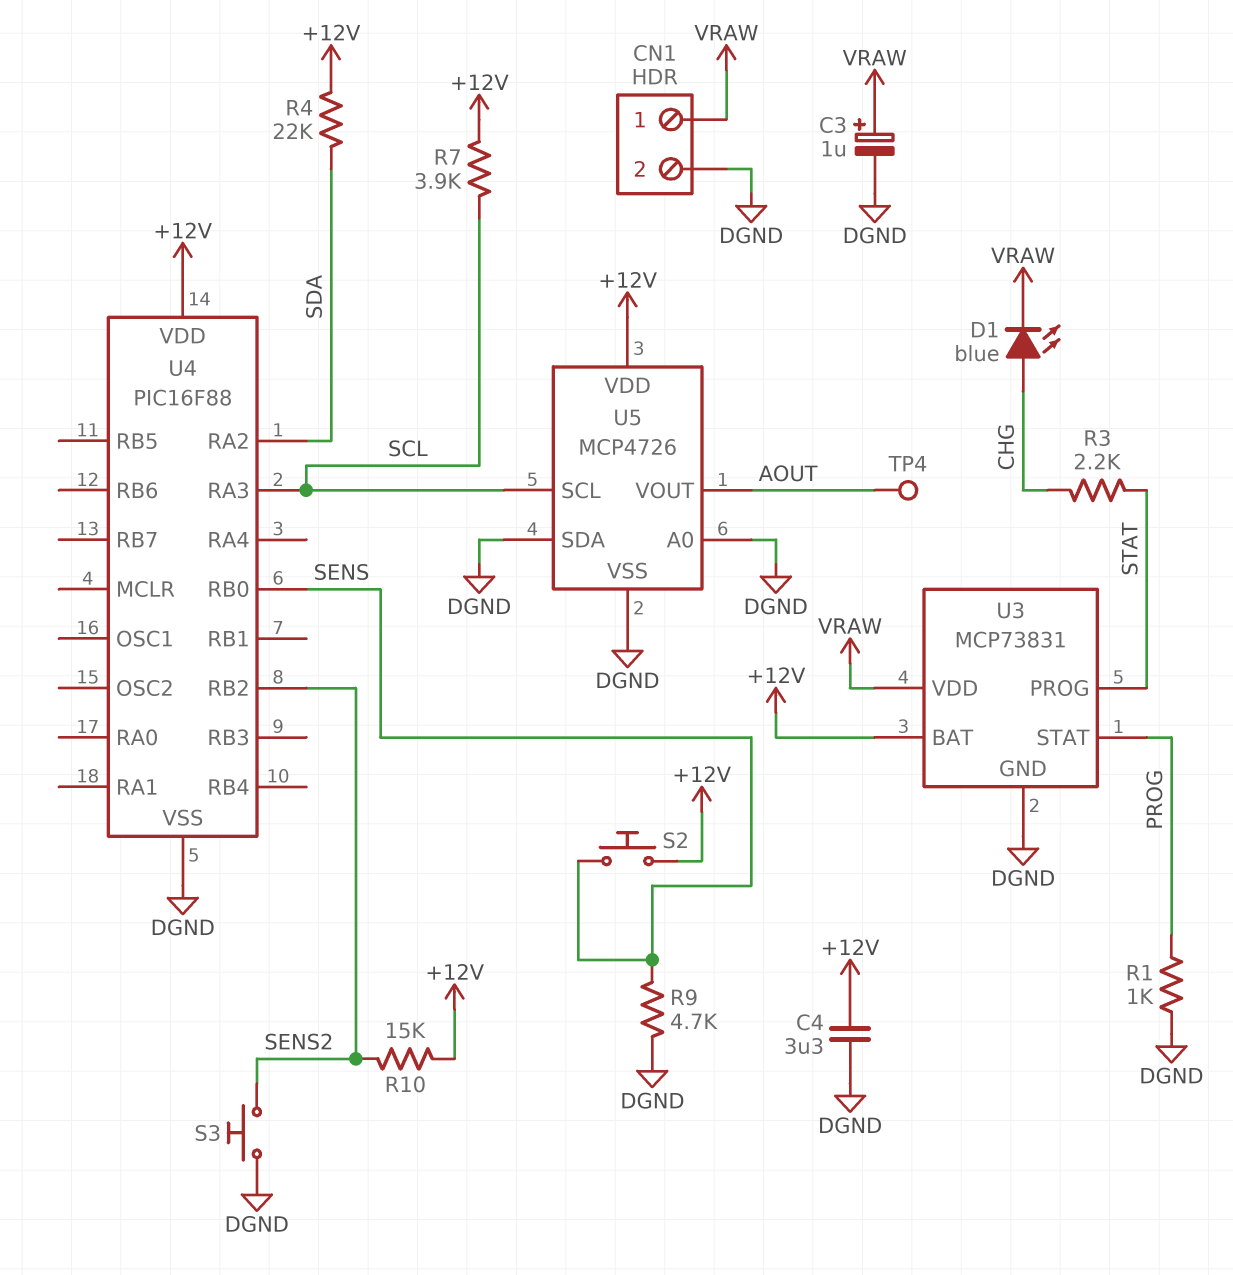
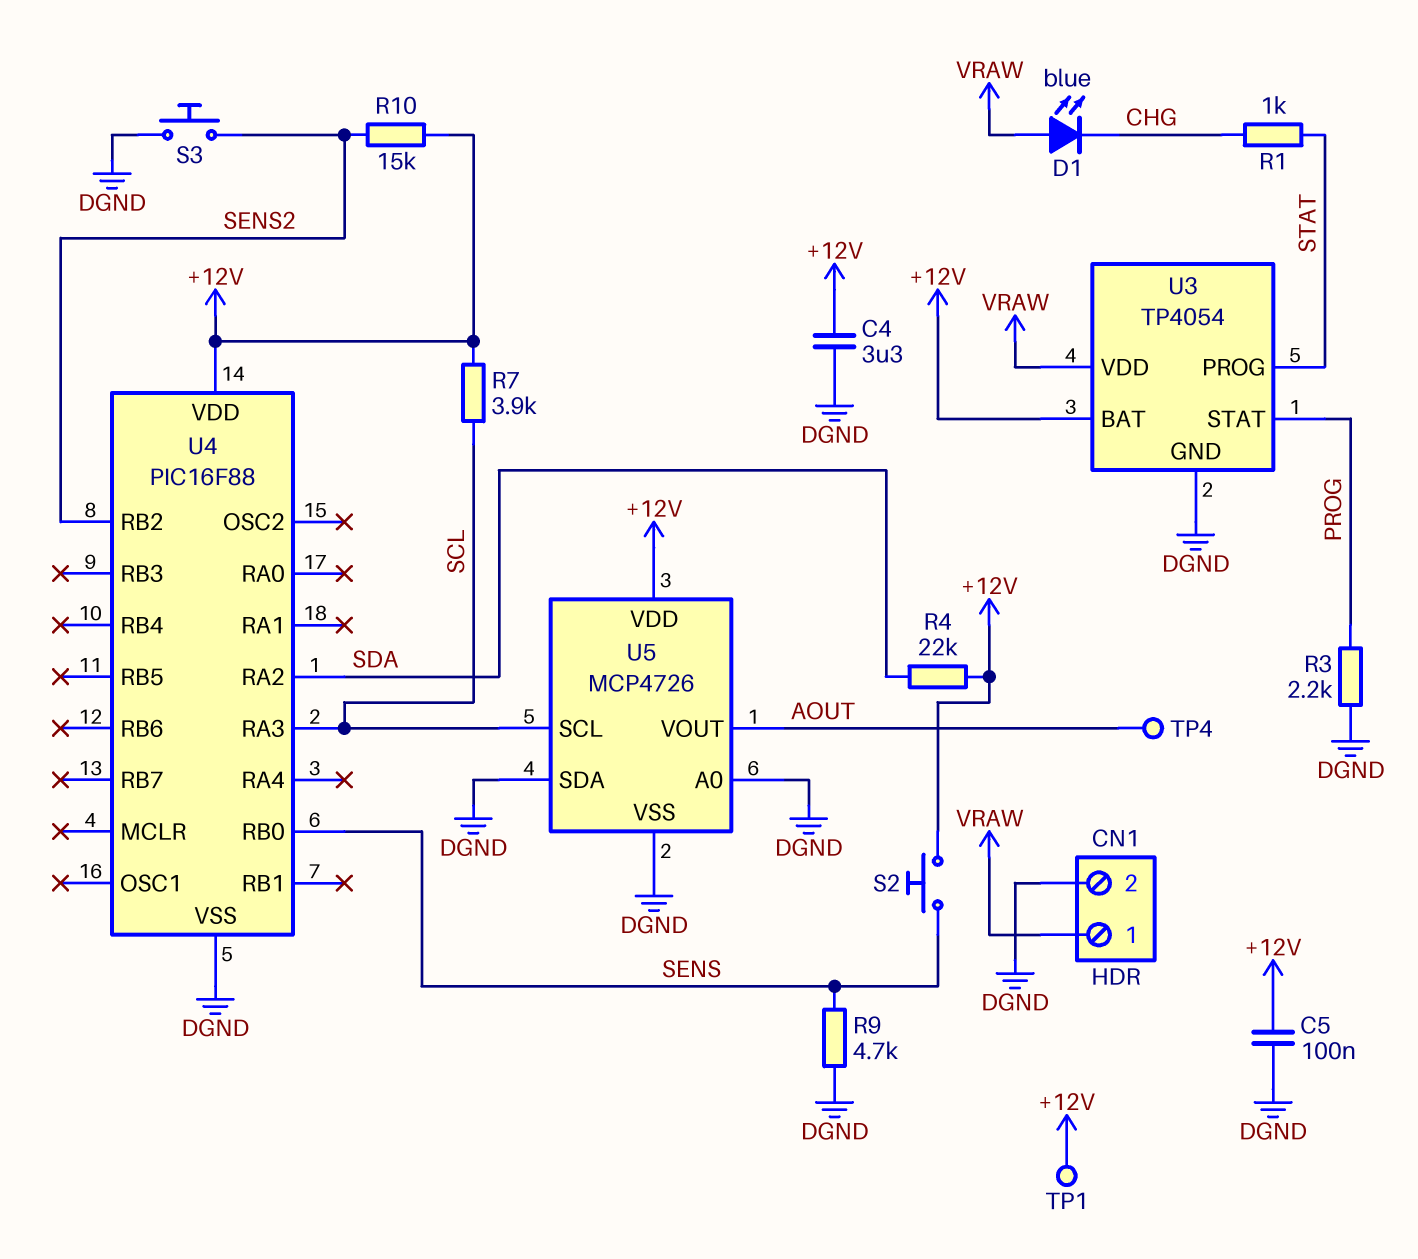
C3: 1uF (plus VRAW, minus DGND) -> none
C5: none -> 100nF (+12V, DGND)
D1: LED blue (A CHG, K VRAW) -> LED blue (A VRAW, K CHG)
R1: 1k (DGND, PROG) -> 1k (CHG, STAT)
R3: 2.2k (CHG, STAT) -> 2.2k (DGND, PROG)
TP1: none -> test point (+12V)
U3: MCP73831 -> TP4054

